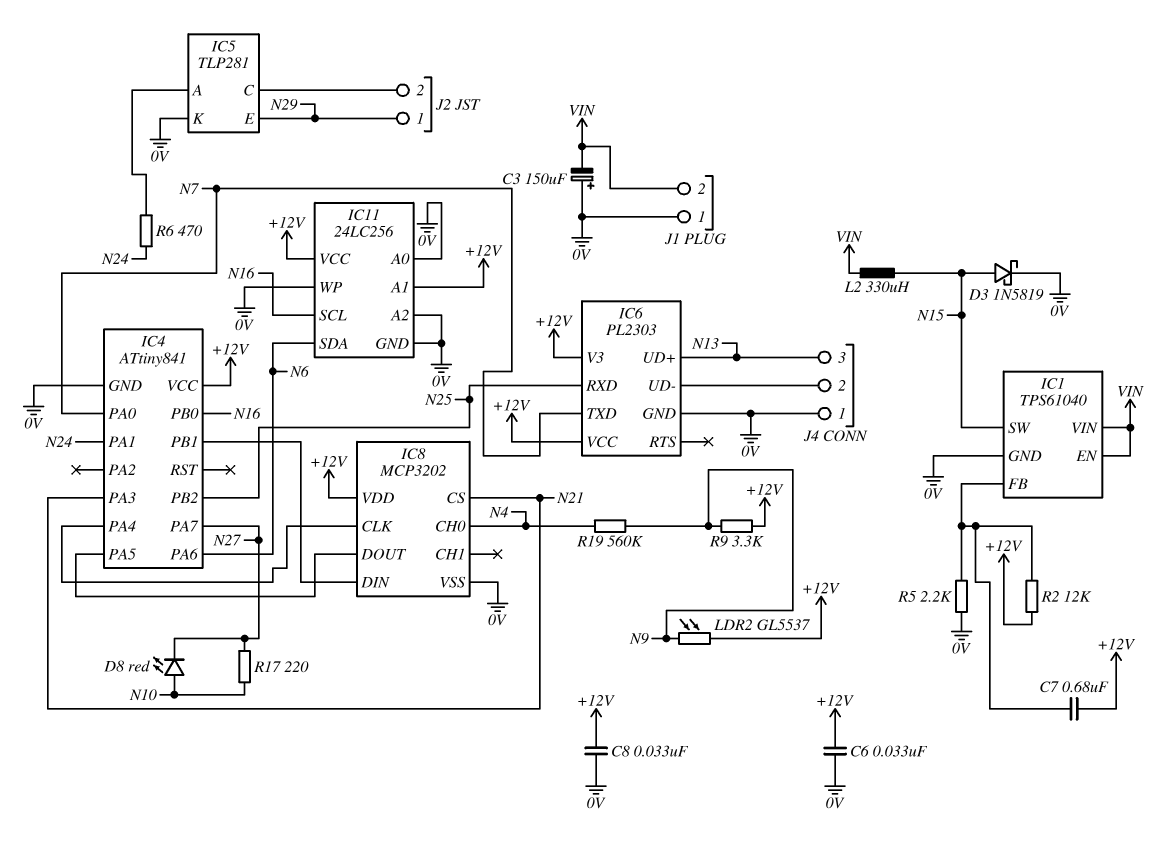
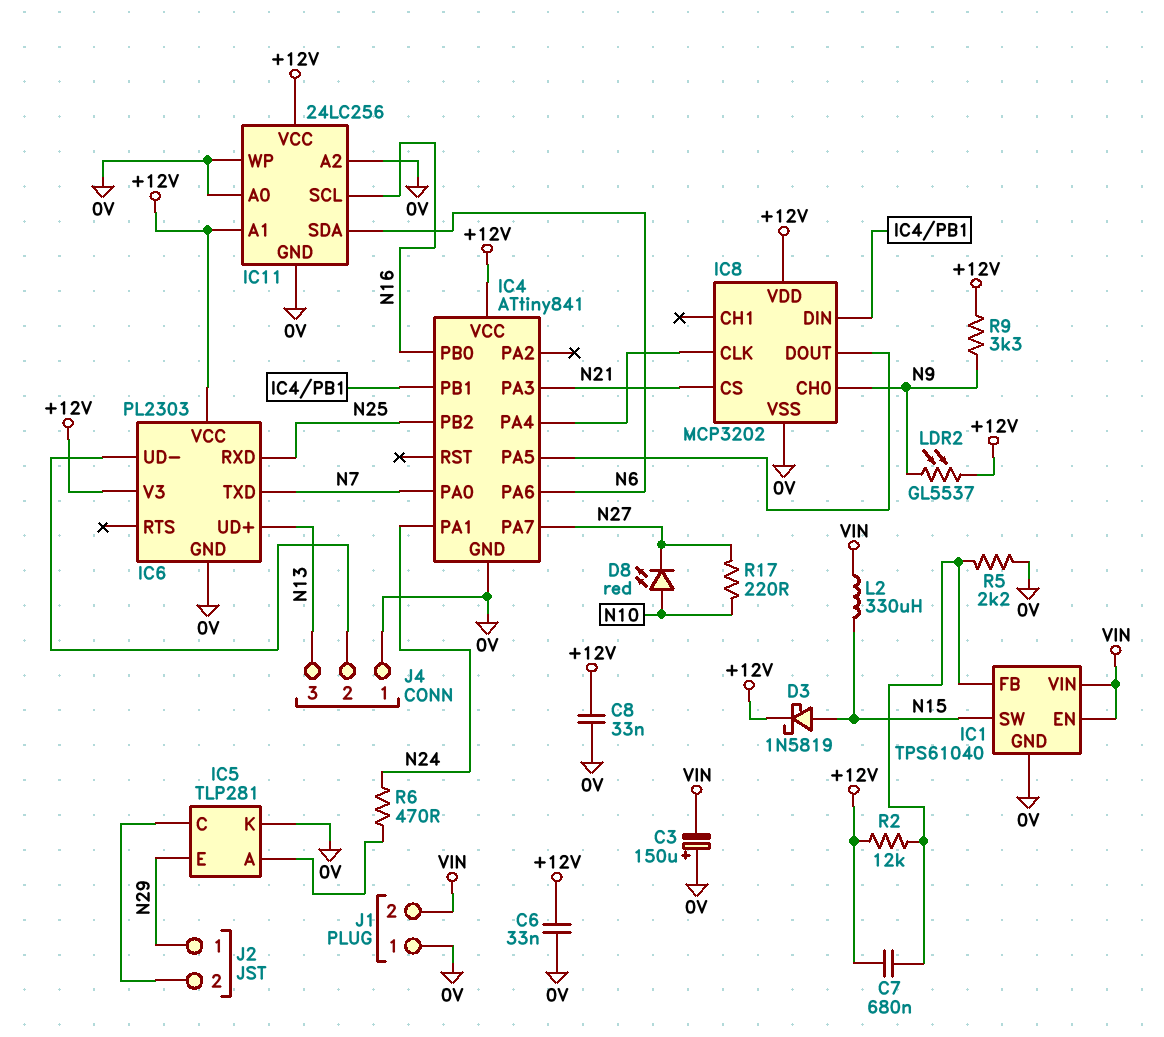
D3: schottky 1N5819 (A N15, K 0V) -> schottky 1N5819 (A N15, K +12V)
IC8 pin CH0: N4 -> N9
R19: 560k (N4, N9) -> none

